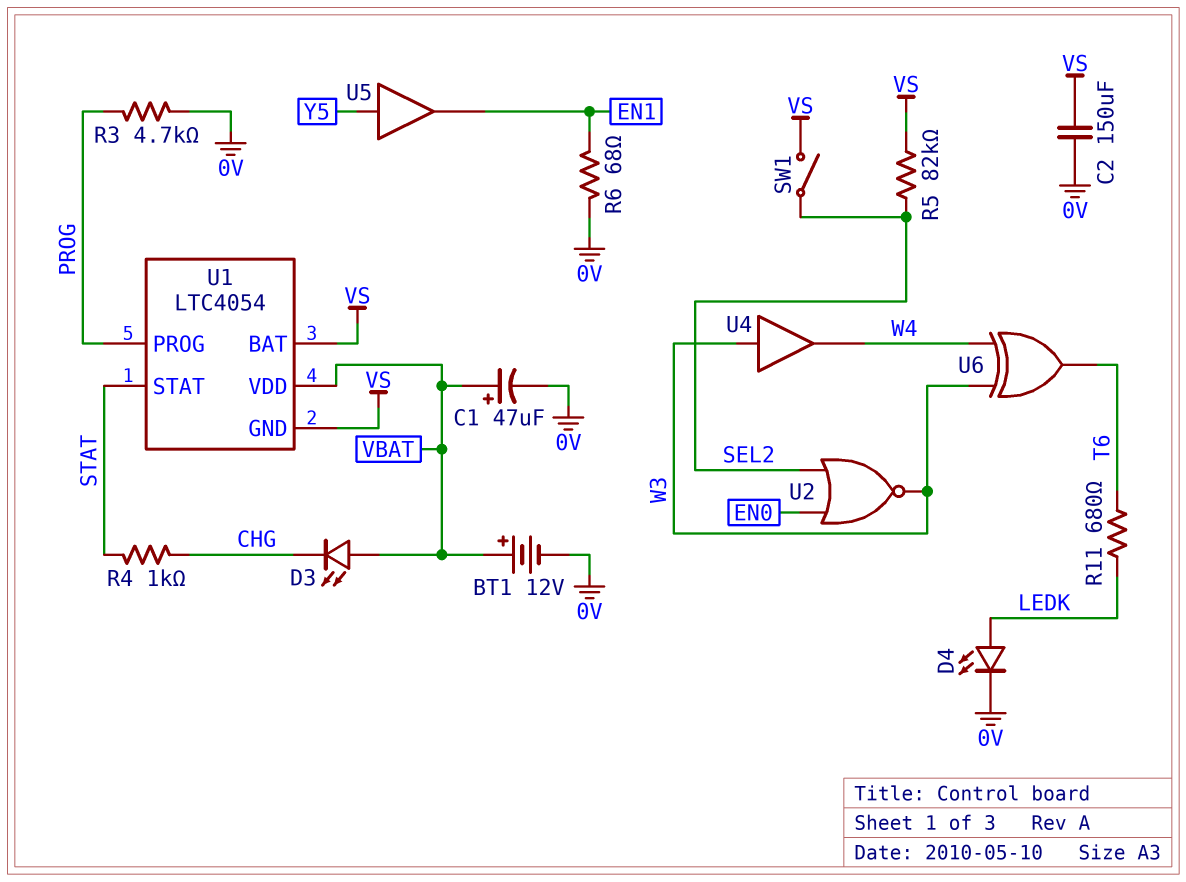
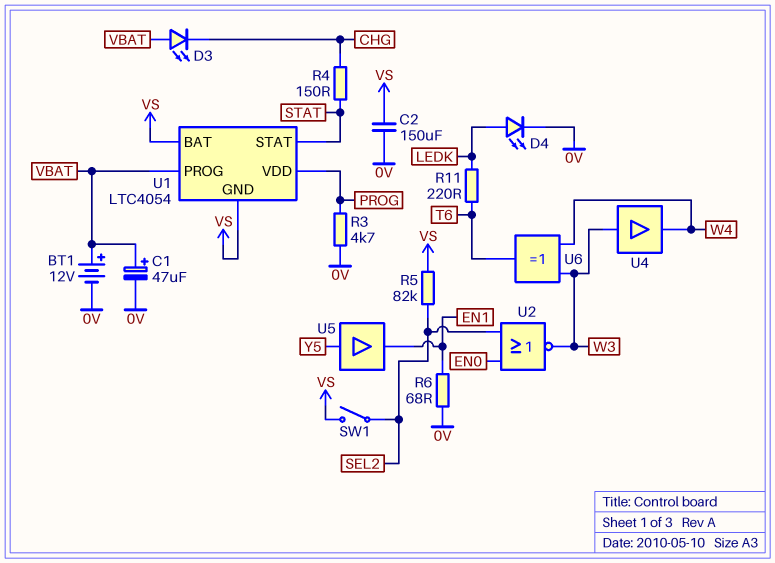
R4: 1k (CHG, STAT) -> 150 (CHG, STAT)
R11: 680 (LEDK, T6) -> 220 (LEDK, T6)
U1 pin PROG: PROG -> VBAT
U1 pin VDD: VBAT -> PROG

